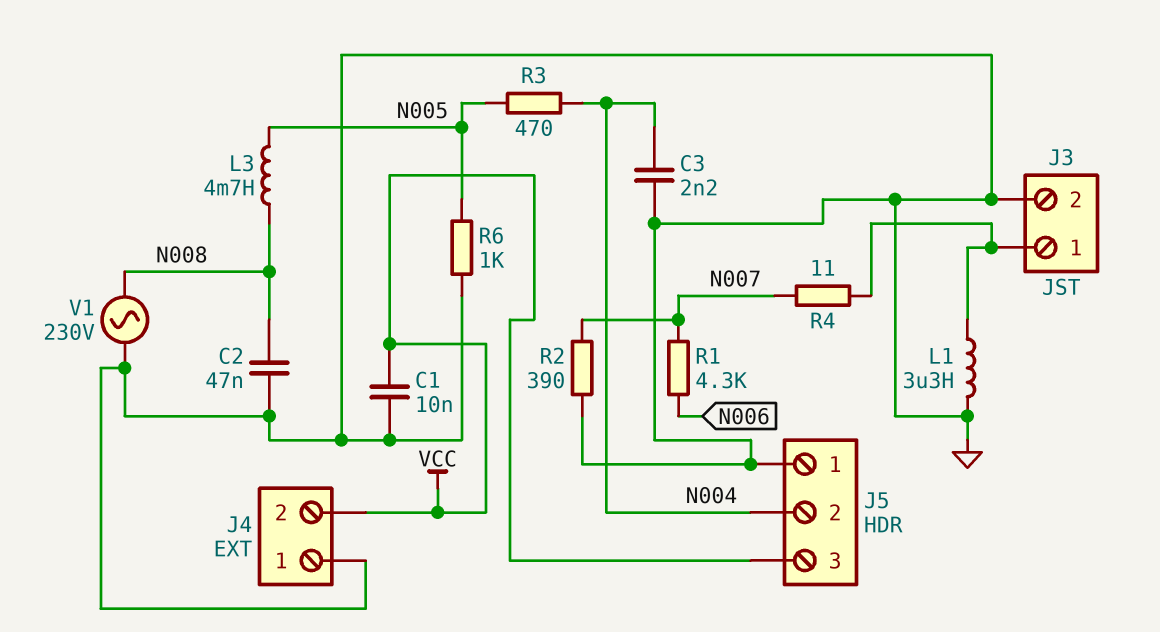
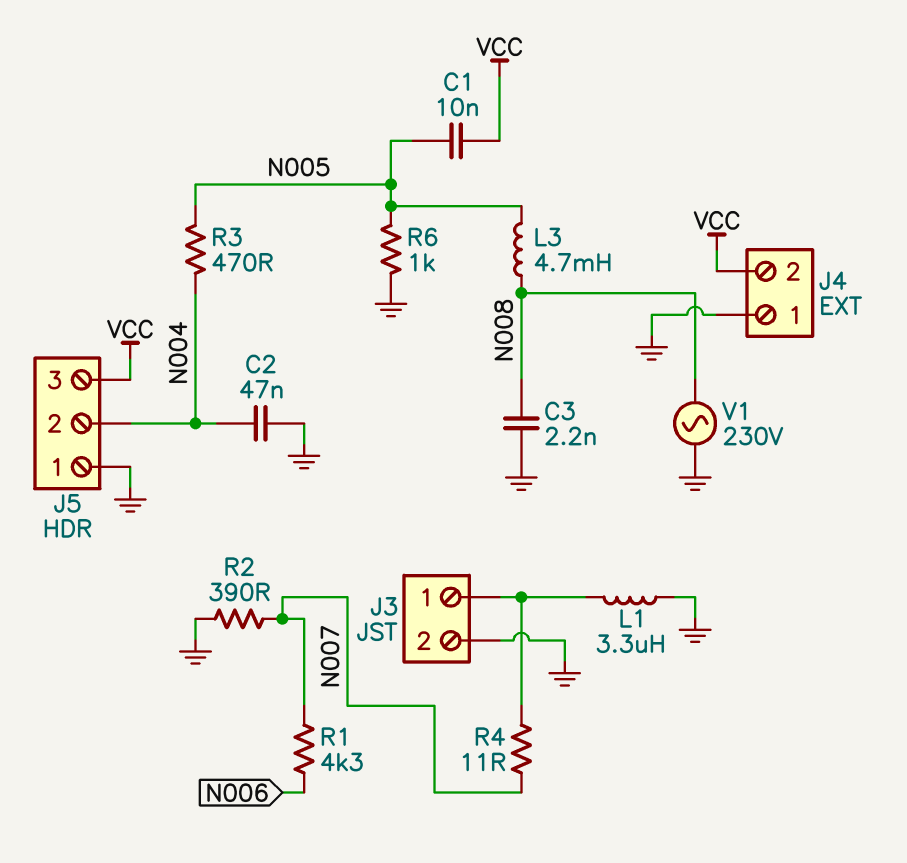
C1: 10nF (GND, VCC) -> 10nF (N005, VCC)
C2: 47nF (GND, N008) -> 47nF (GND, N004)
C3: 2.2nF (GND, N004) -> 2.2nF (GND, N008)

